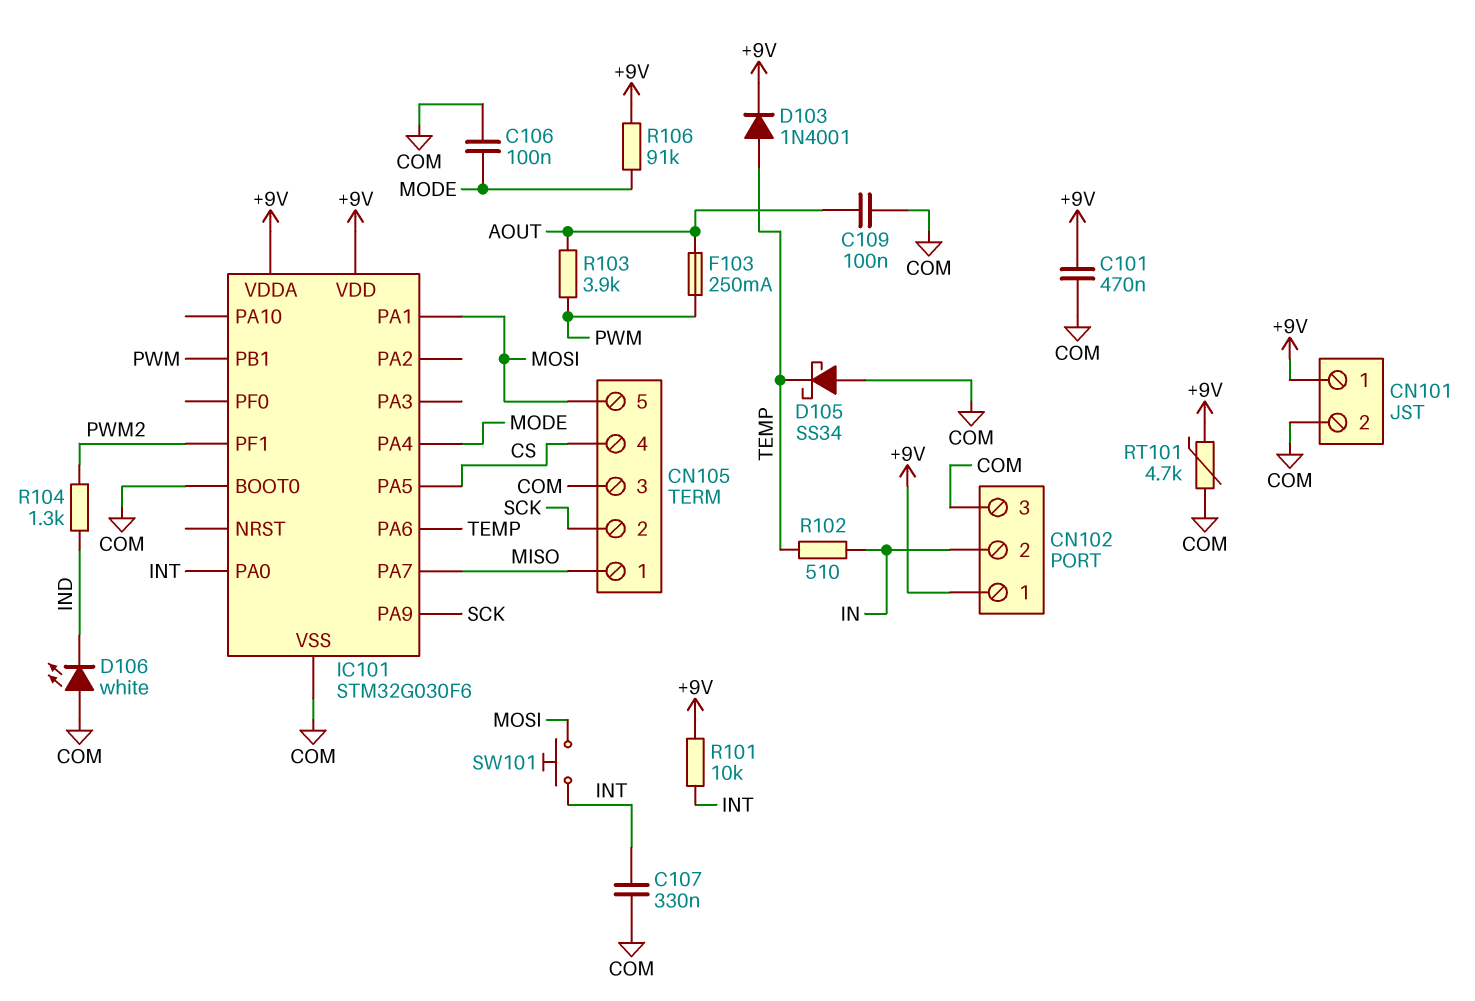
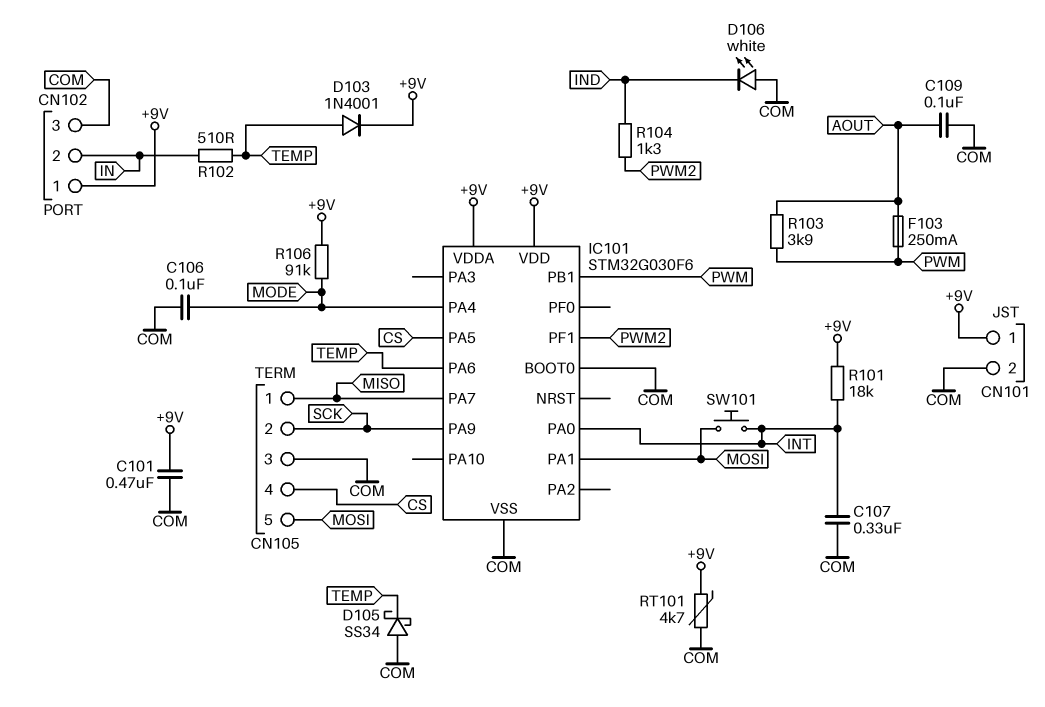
R101: 10k (+9V, INT) -> 18k (+9V, INT)

